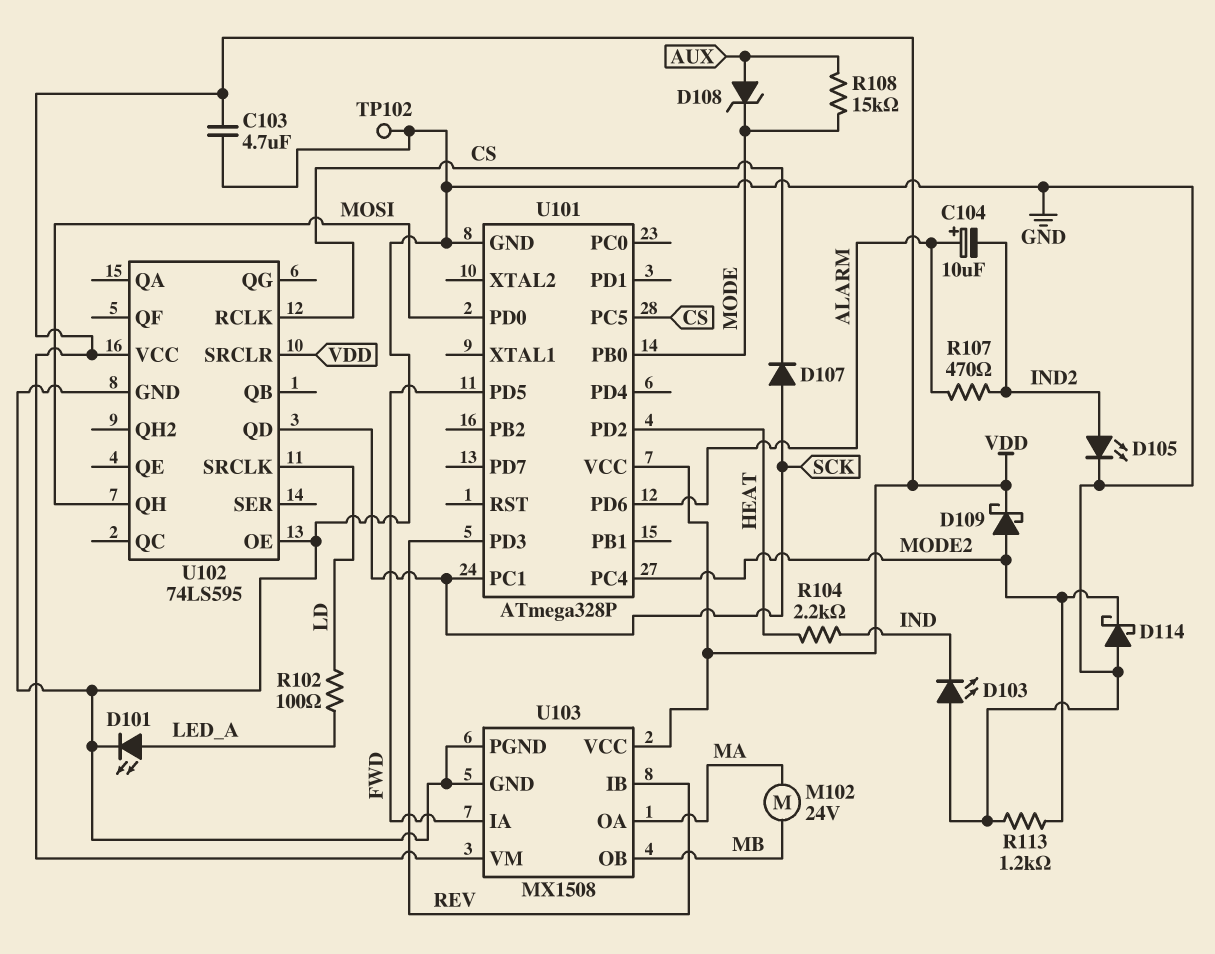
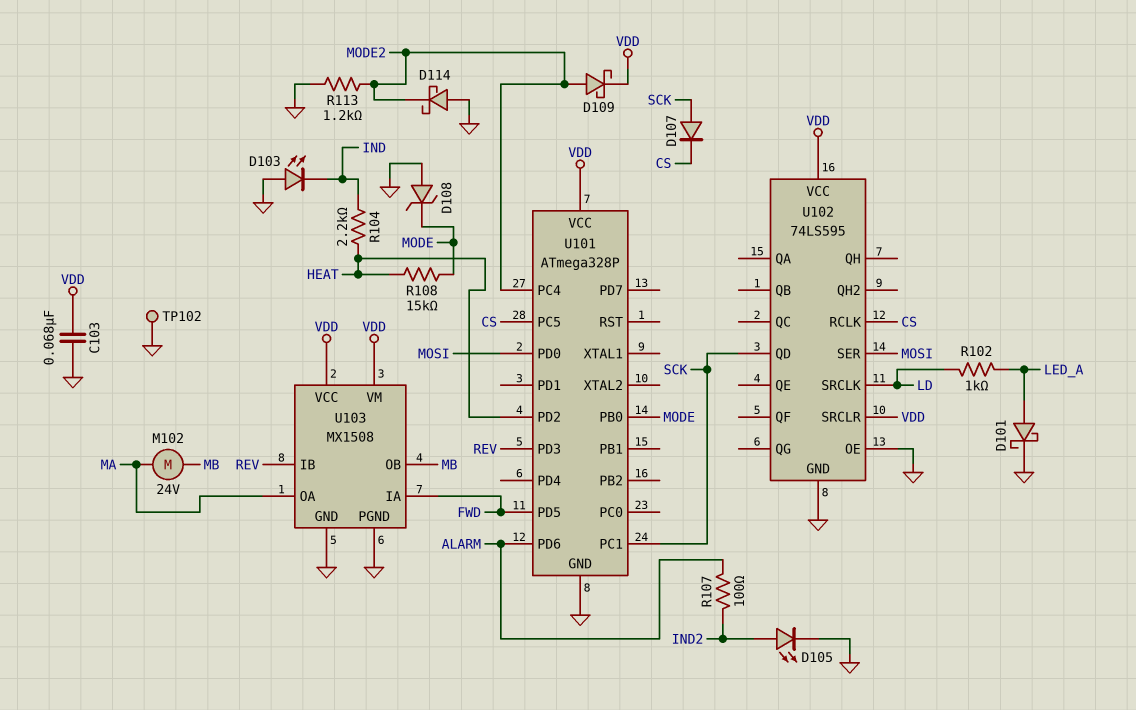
C103: 4.7uF (GND, VDD) -> 68nF (GND, VDD)
C104: 10uF (plus ALARM, minus IND2) -> none
D101: LED (A LED_A, K GND) -> schottky (A LED_A, K GND)
D108: zener (A AUX, K MODE) -> zener (A GND, K MODE)
R102: 100 (LD, LED_A) -> 1k (LD, LED_A)
R107: 470 (ALARM, IND2) -> 100 (ALARM, IND2)
R108: 15k (AUX, MODE) -> 15k (HEAT, MODE)
U102 pin QH: MOSI -> none
U102 pin SER: none -> MOSI

